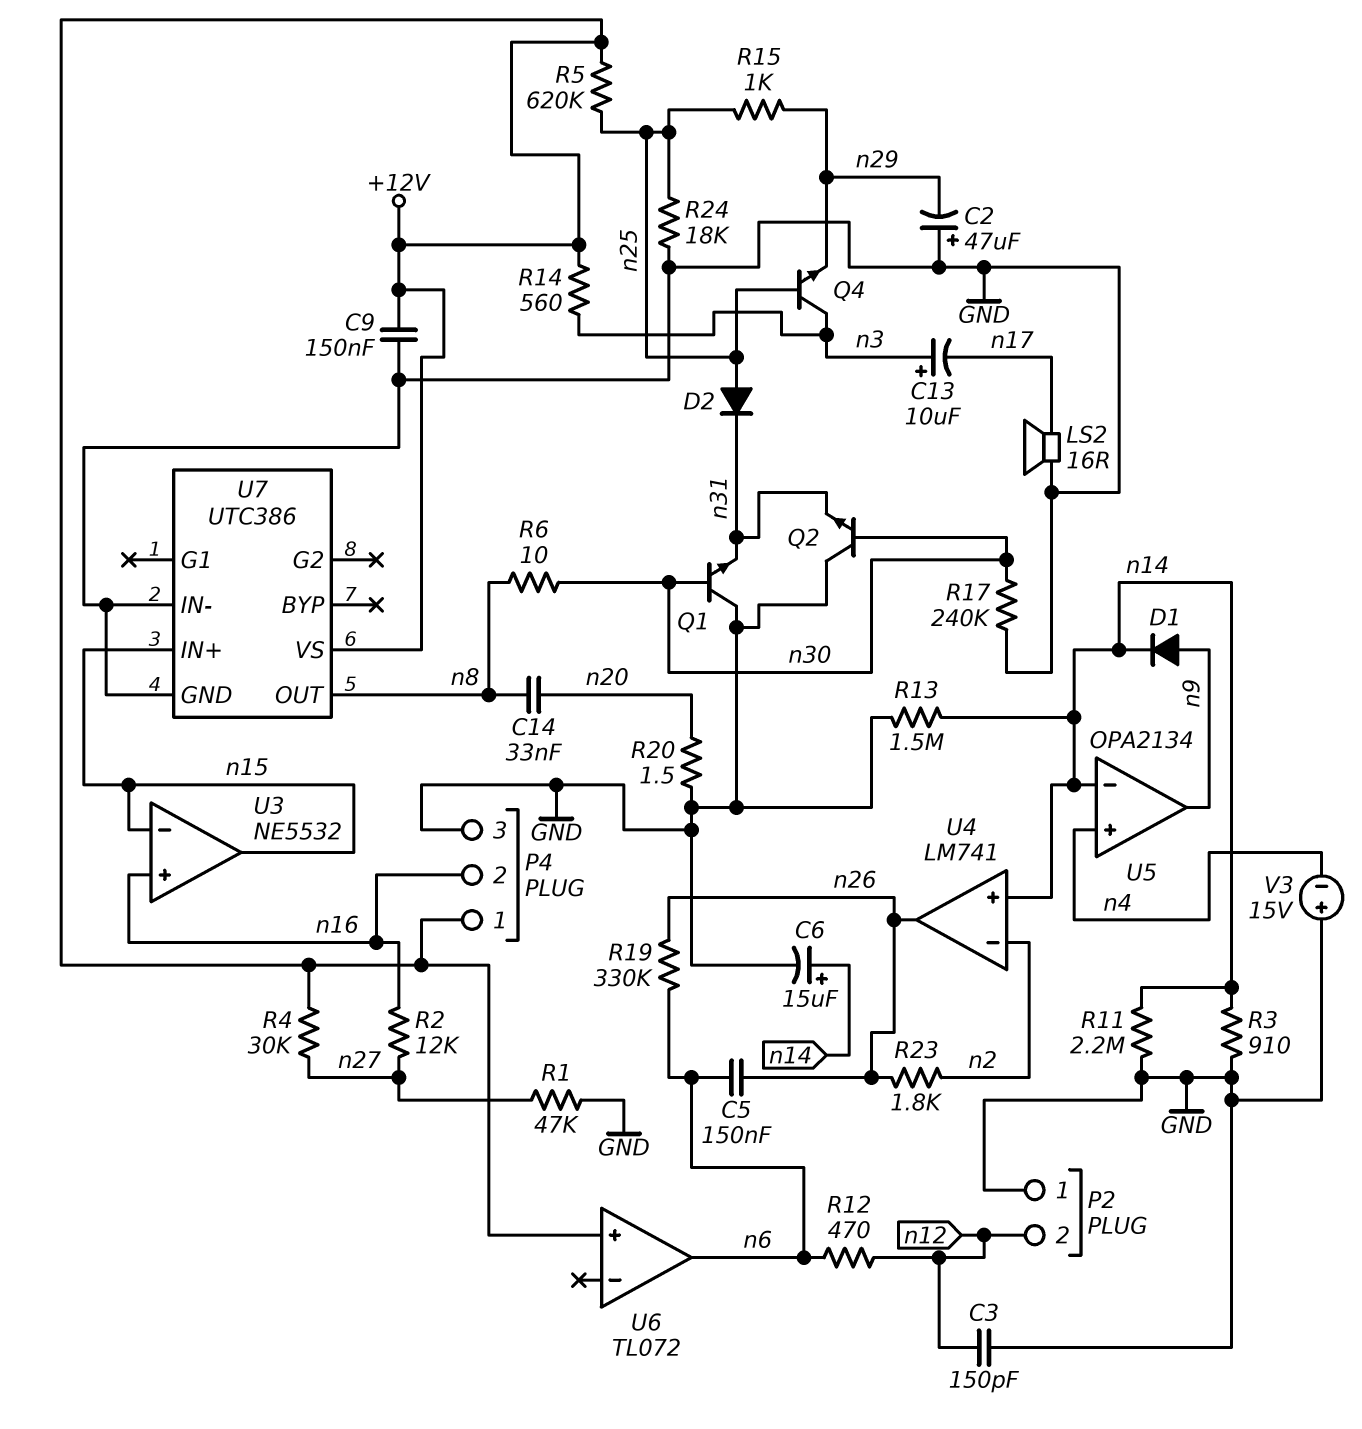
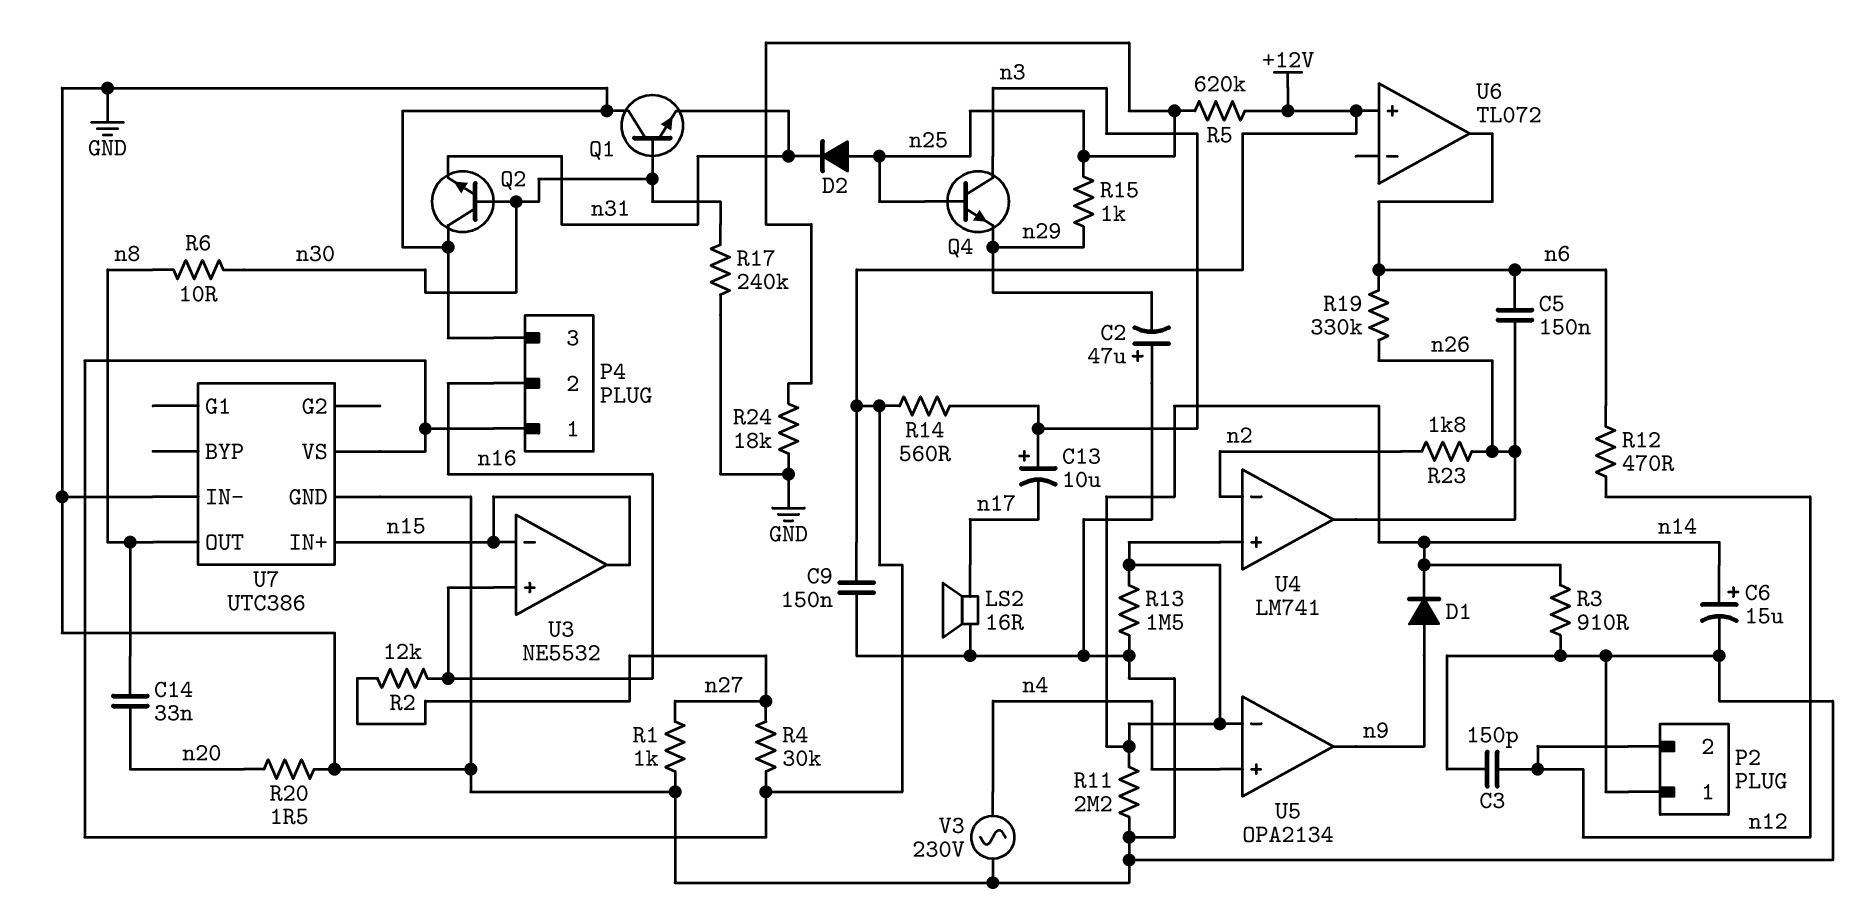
R1: 47k (GND, n27) -> 1k (GND, n27)
V3: 15V (plus GND, minus n4) -> AC 230V (GND, n4)

